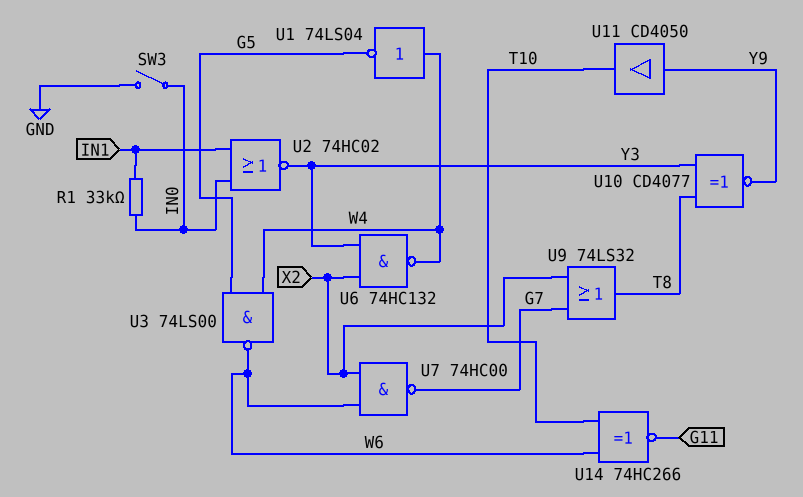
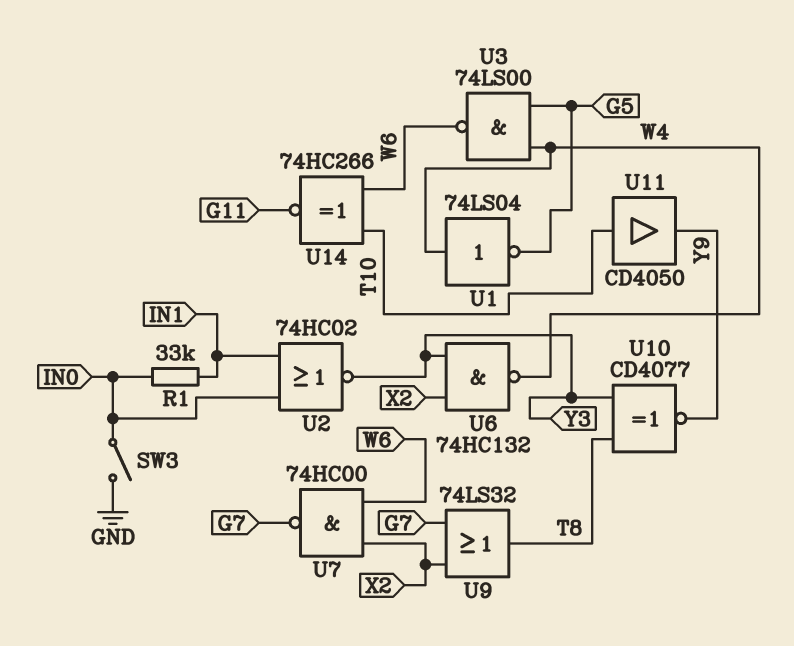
U11: buffer CD4050 (in Y9, out T10) -> buffer CD4050 (in T10, out Y9)

